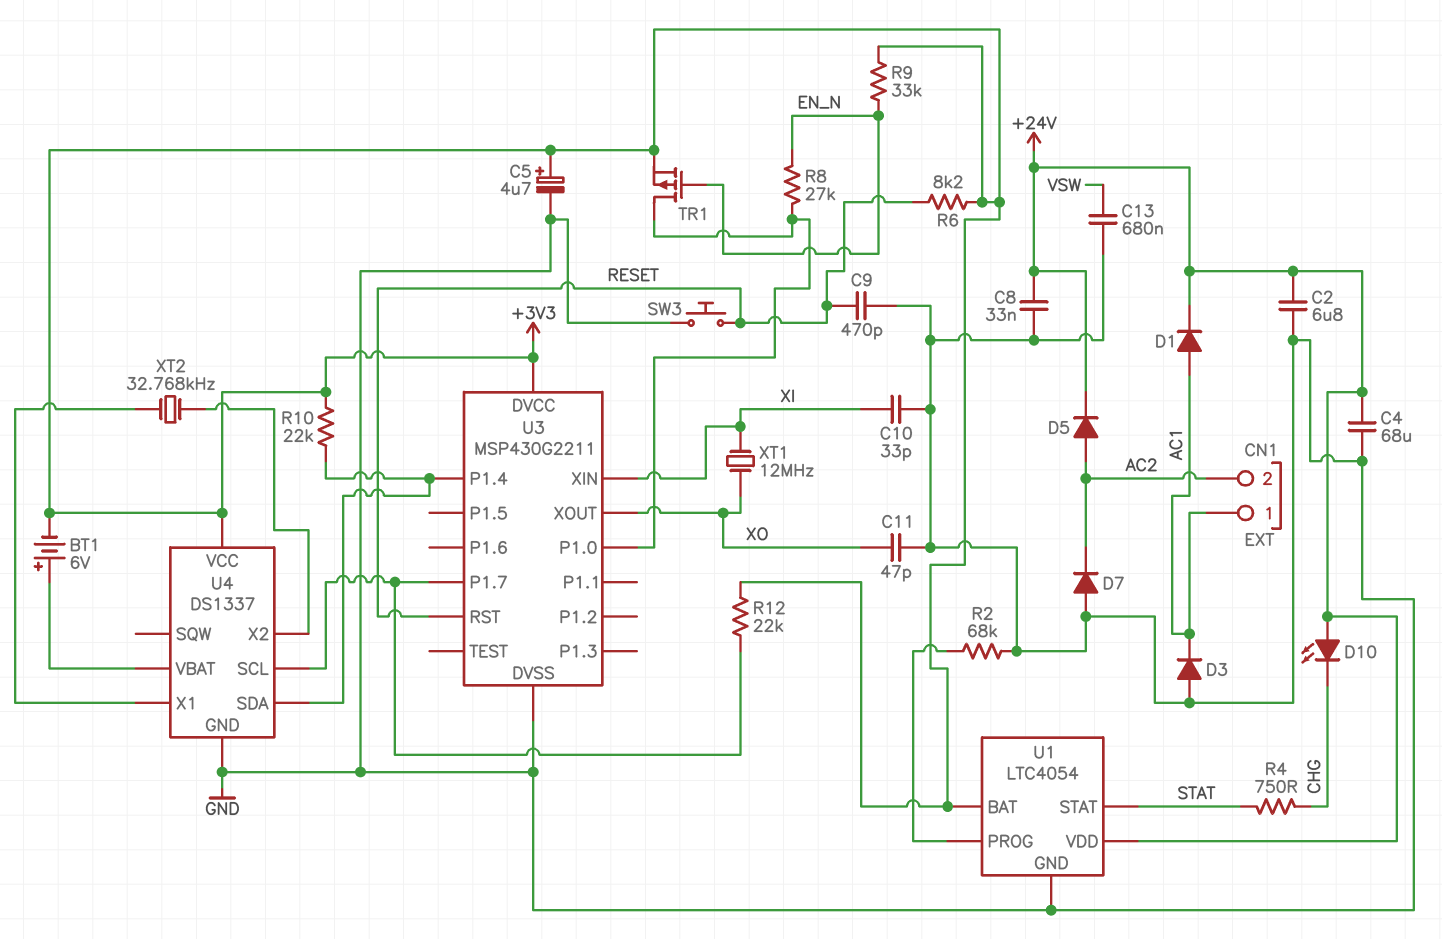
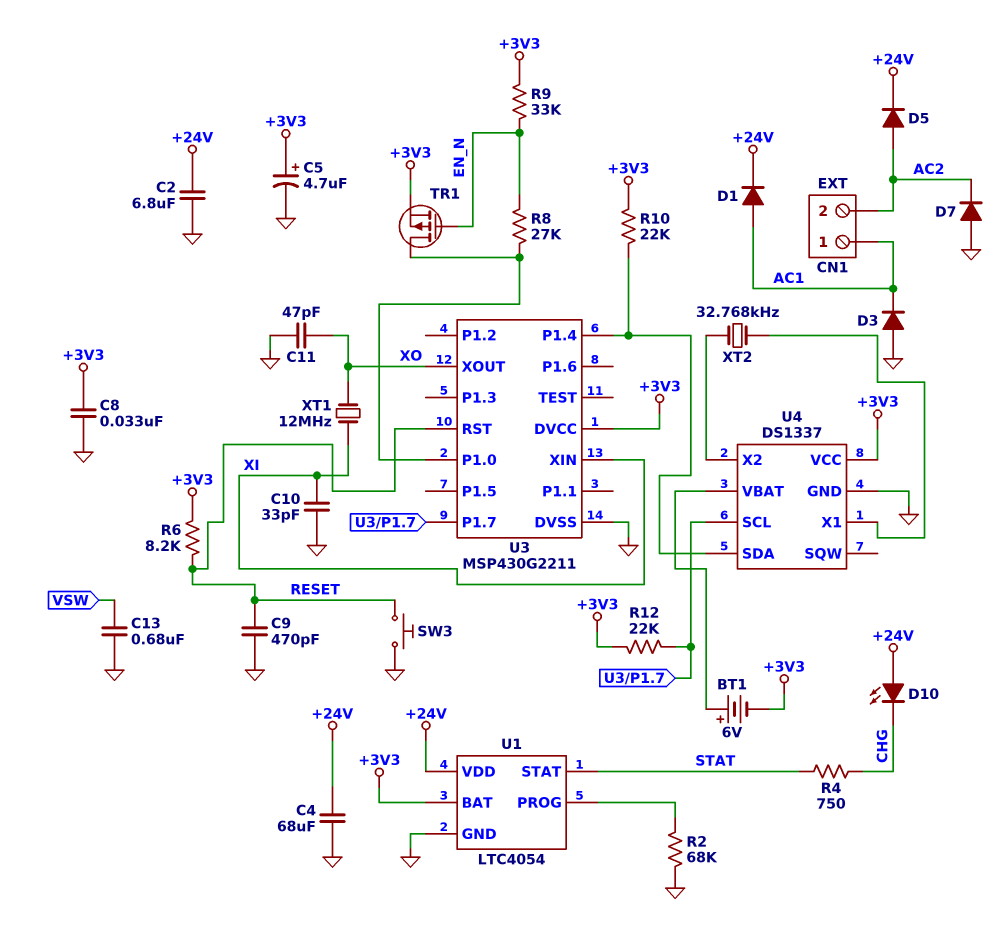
C8: 33nF (+24V, GND) -> 33nF (+3V3, GND)

